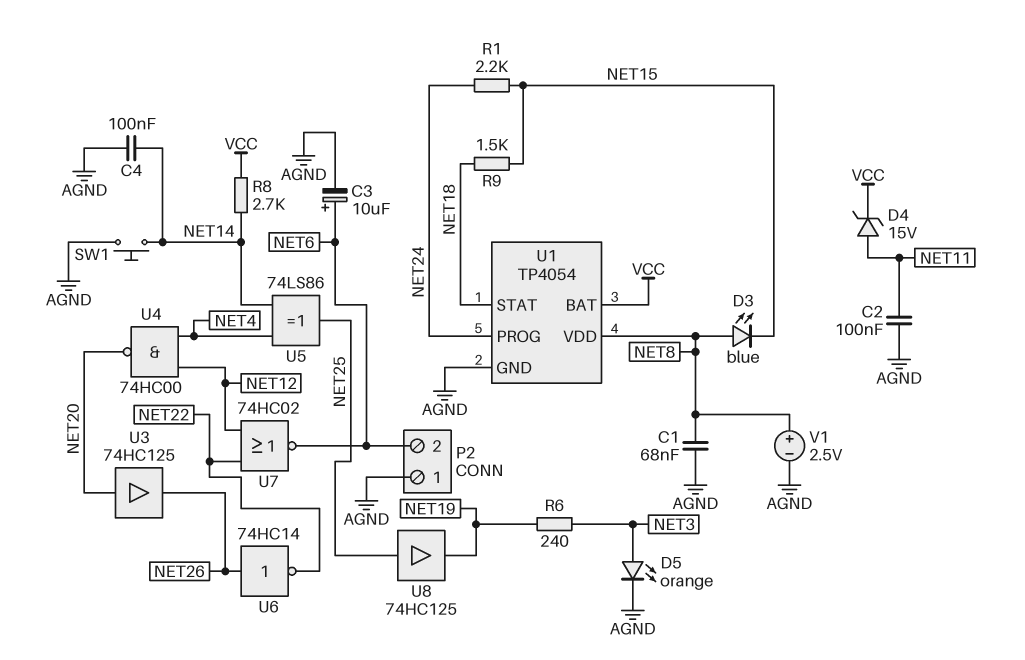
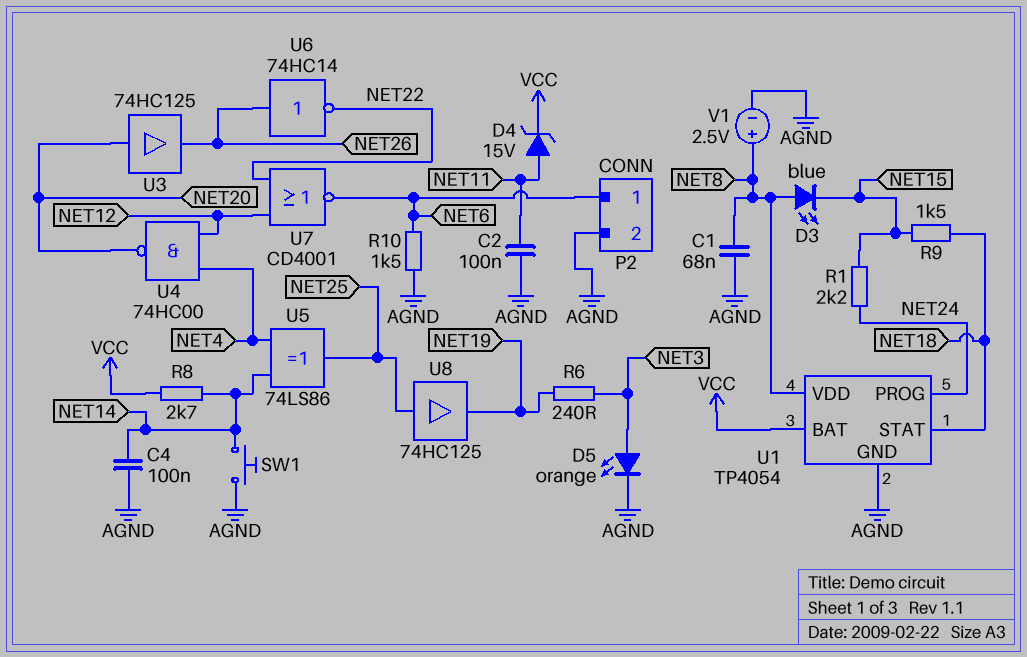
C3: 10uF (plus NET6, minus AGND) -> none
P2 pin 1: AGND -> NET6
P2 pin 2: NET6 -> AGND
R10: none -> 1.5k (AGND, NET6)
U7: NOR 74HC02 (in NET12, in NET22, out NET6) -> NOR CD4001 (in NET12, in NET22, out NET6)

